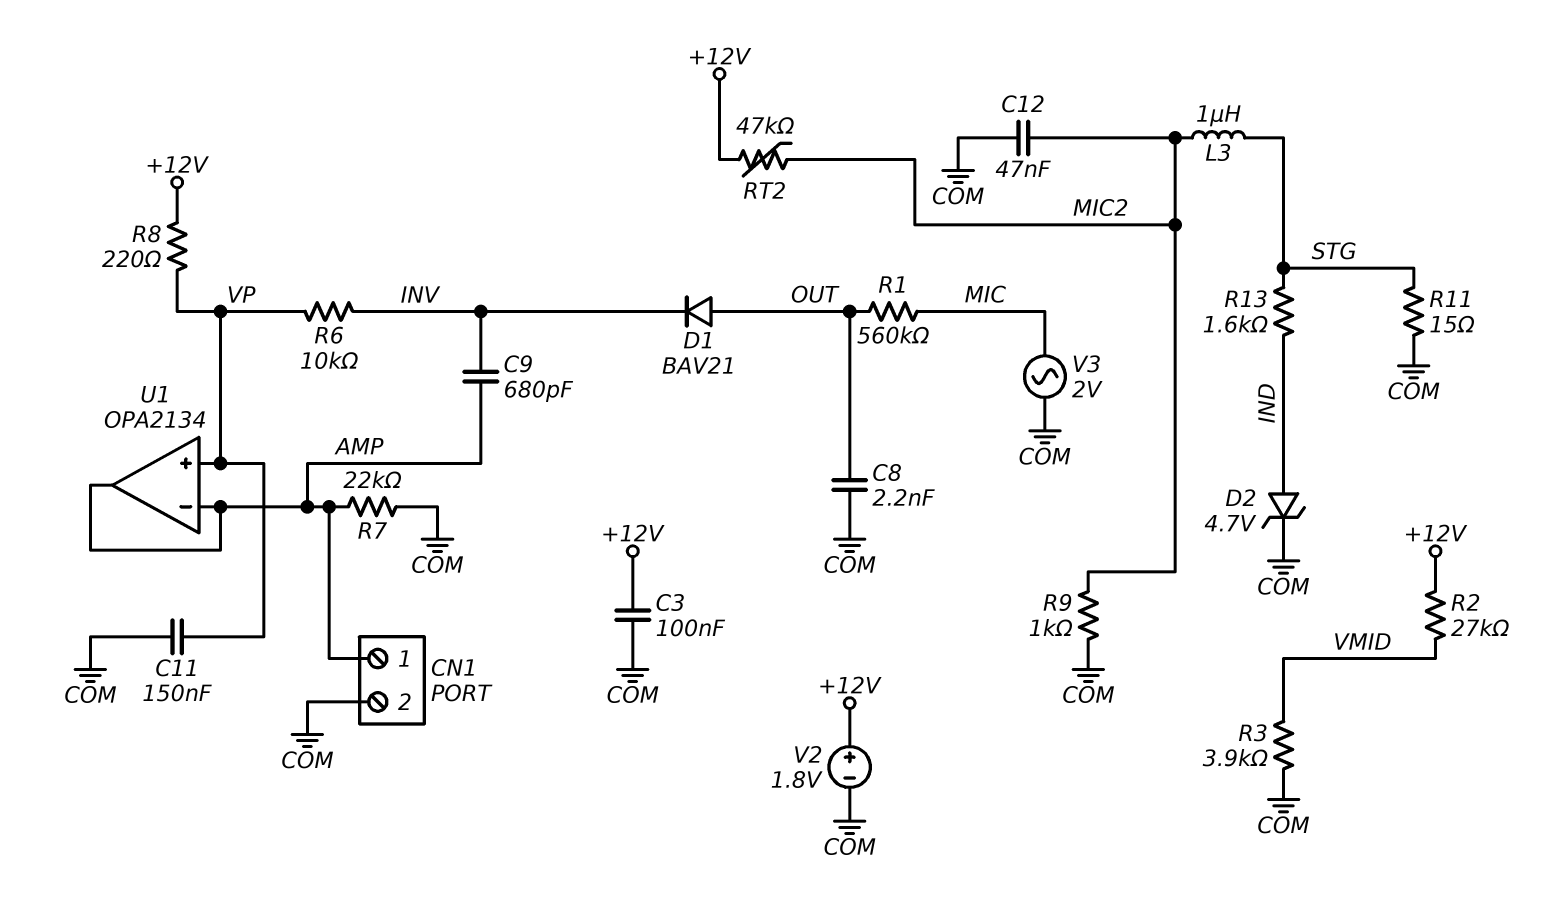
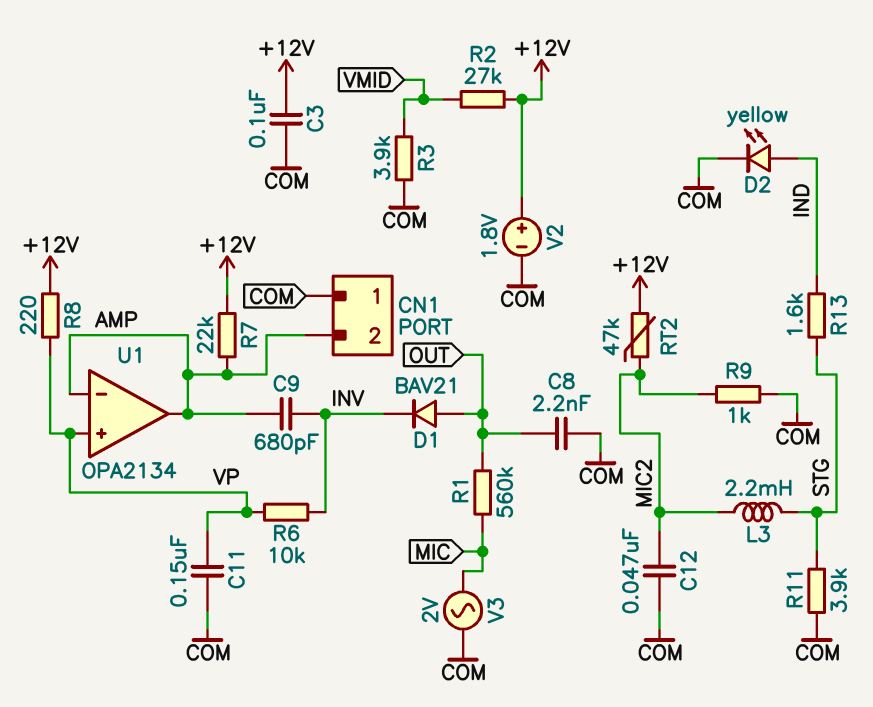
CN1 pin 1: AMP -> COM
CN1 pin 2: COM -> AMP
D2: zener 4.7V (A IND, K COM) -> LED yellow (A IND, K COM)
L3: 1uH (MIC2, STG) -> 2.2mH (MIC2, STG)
R7: 22k (AMP, COM) -> 22k (+12V, AMP)
R11: 15 (COM, STG) -> 3.9k (COM, STG)

